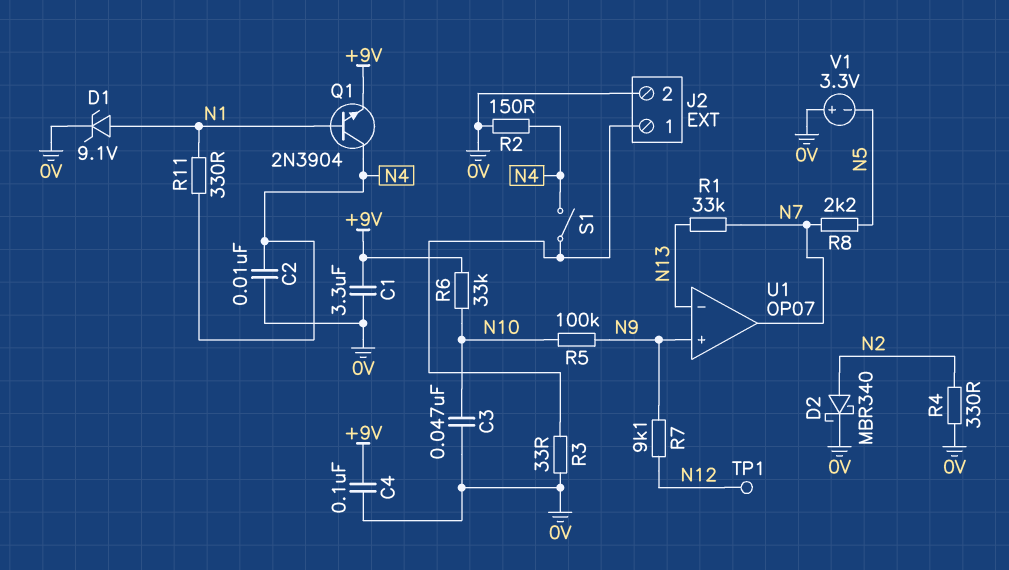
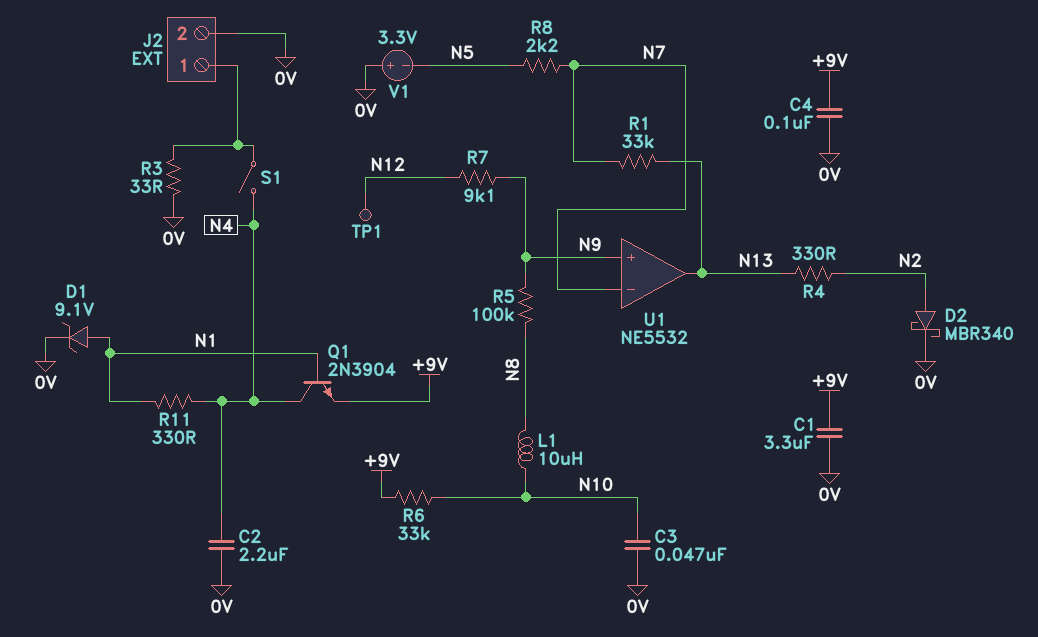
C2: 10nF (0V, N4) -> 2.2uF (0V, N4)
L1: none -> 10uH (N8, N10)
R2: 150 (0V, N4) -> none
R4: 330 (0V, N2) -> 330 (N2, N13)
R5: 100k (N9, N10) -> 100k (N8, N9)
U1: OP07 -> NE5532
U1 pin in-: N13 -> N7
U1 pin out: N7 -> N13

